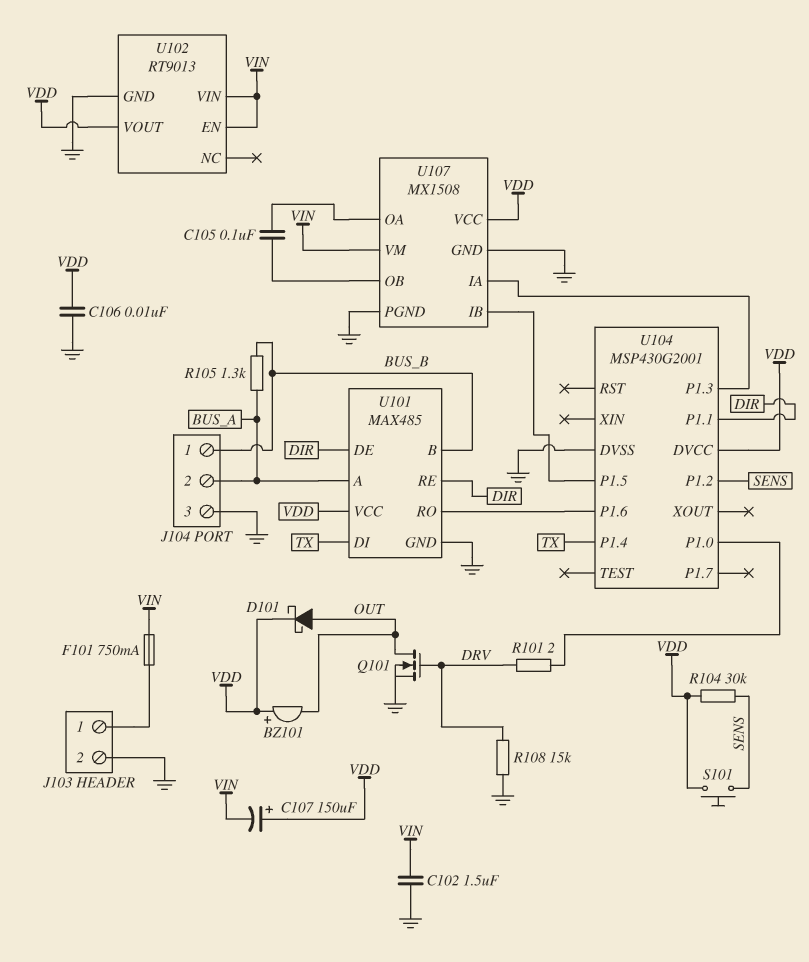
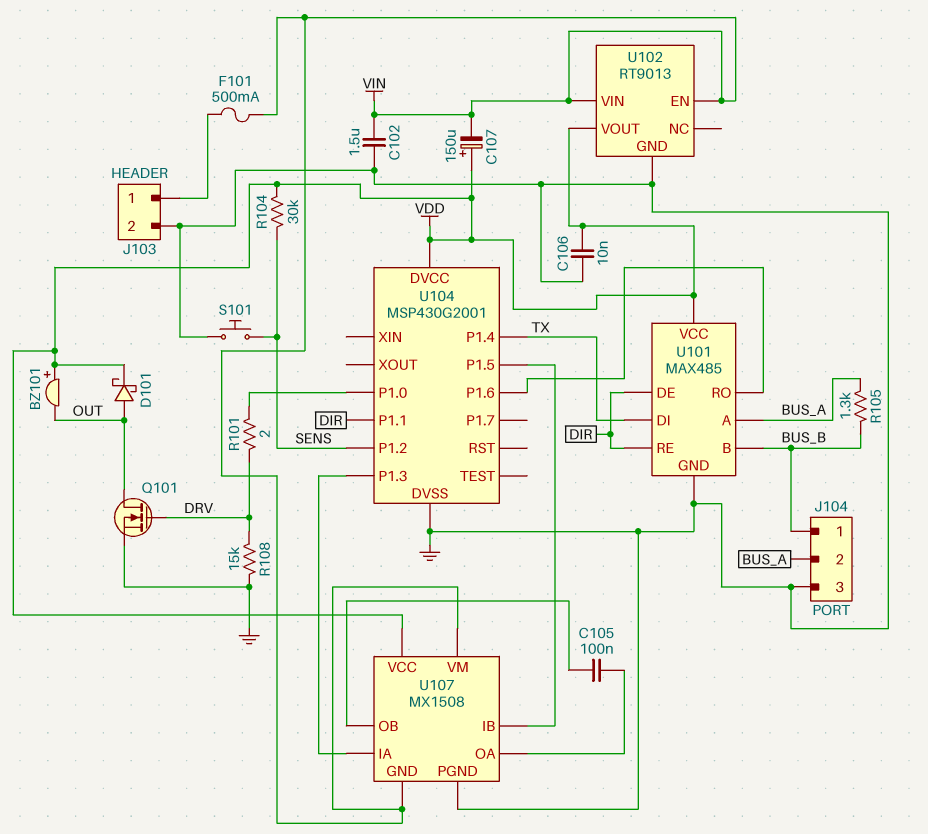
F101: 750mA (J103/1, VIN) -> 500mA (J103/1, VIN)
S101: button (SENS, VDD) -> button (GND, SENS)
U107 pin GND: GND -> VIN

